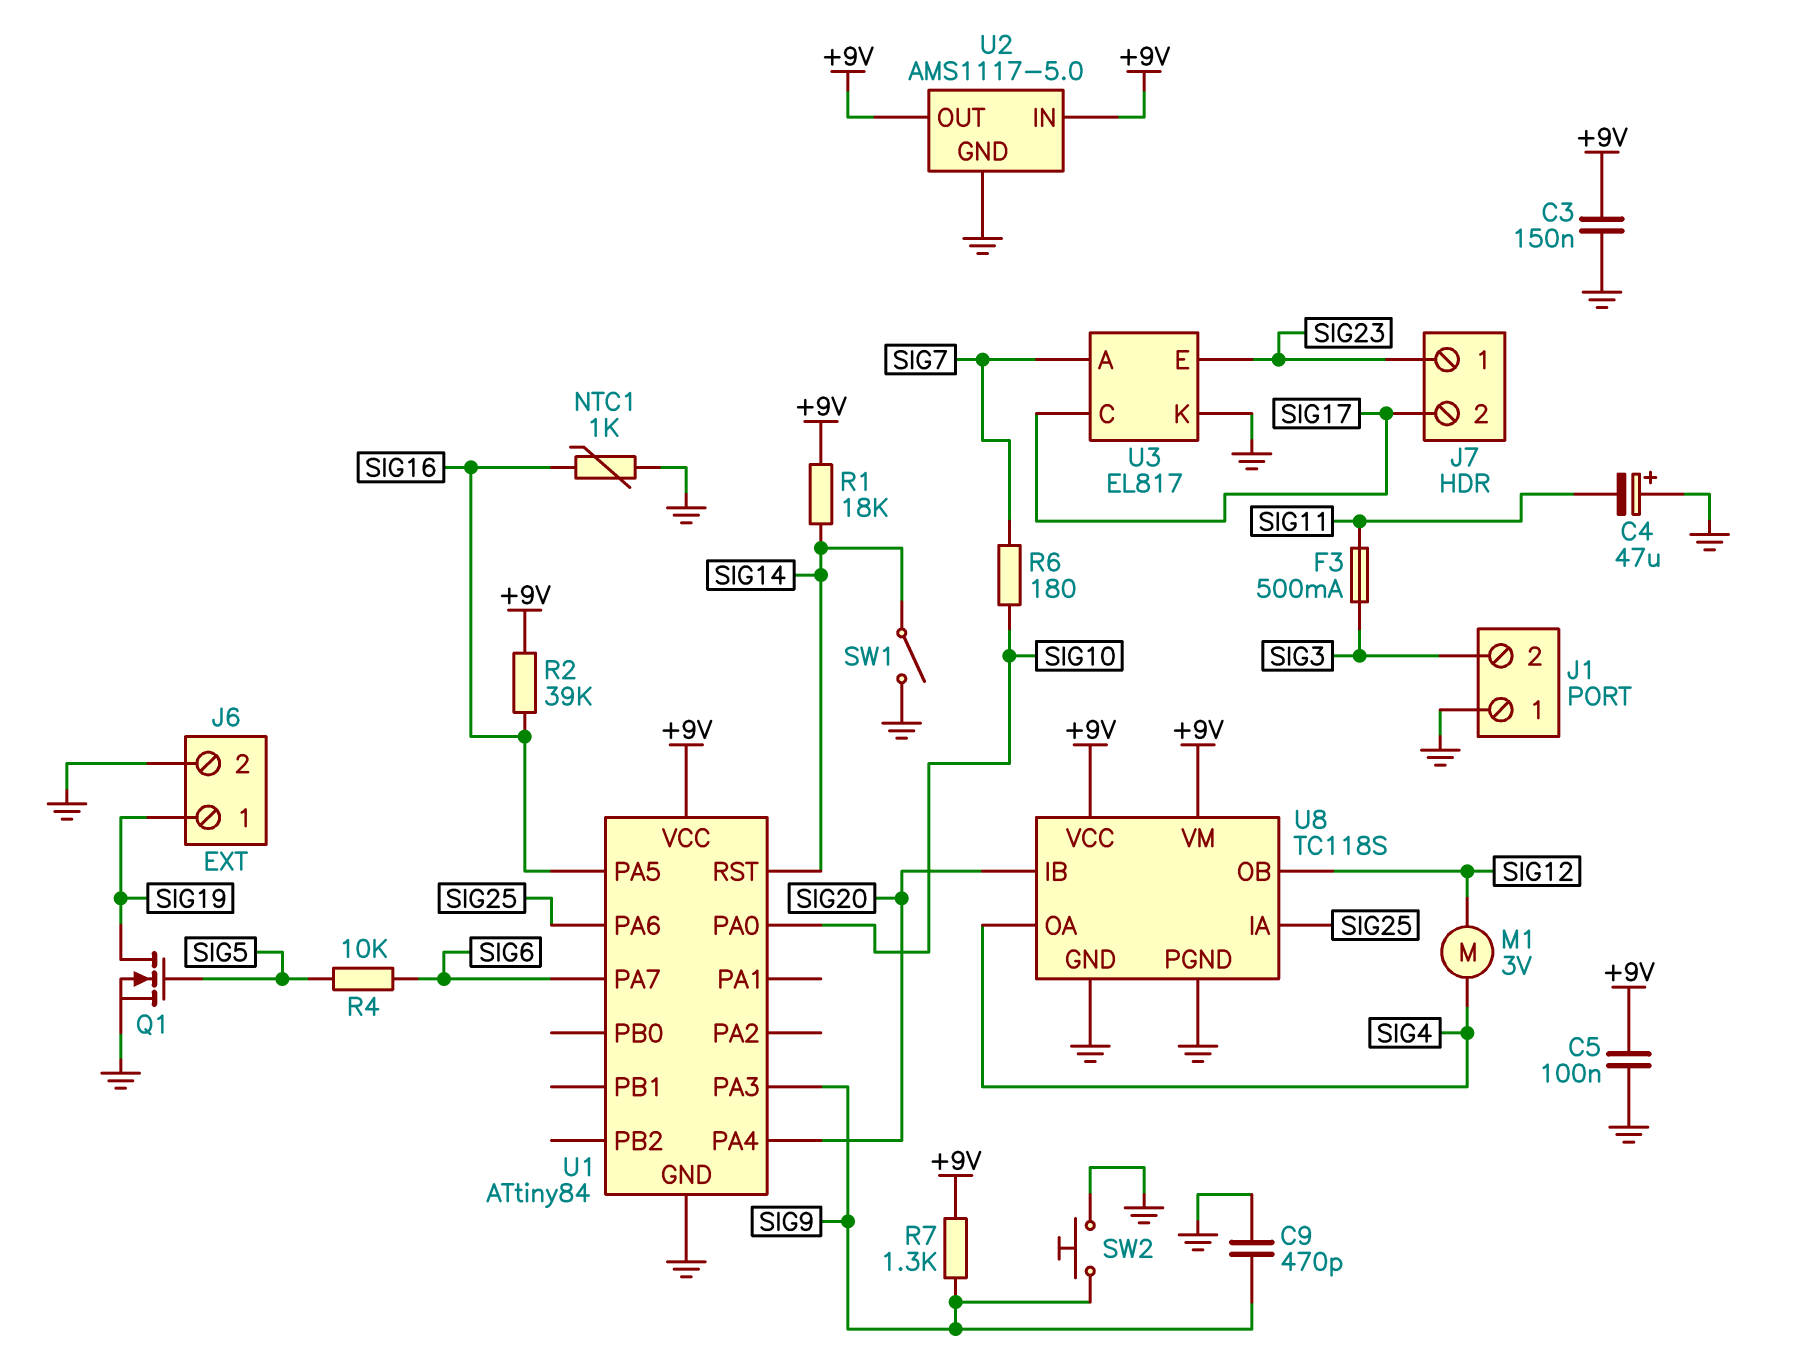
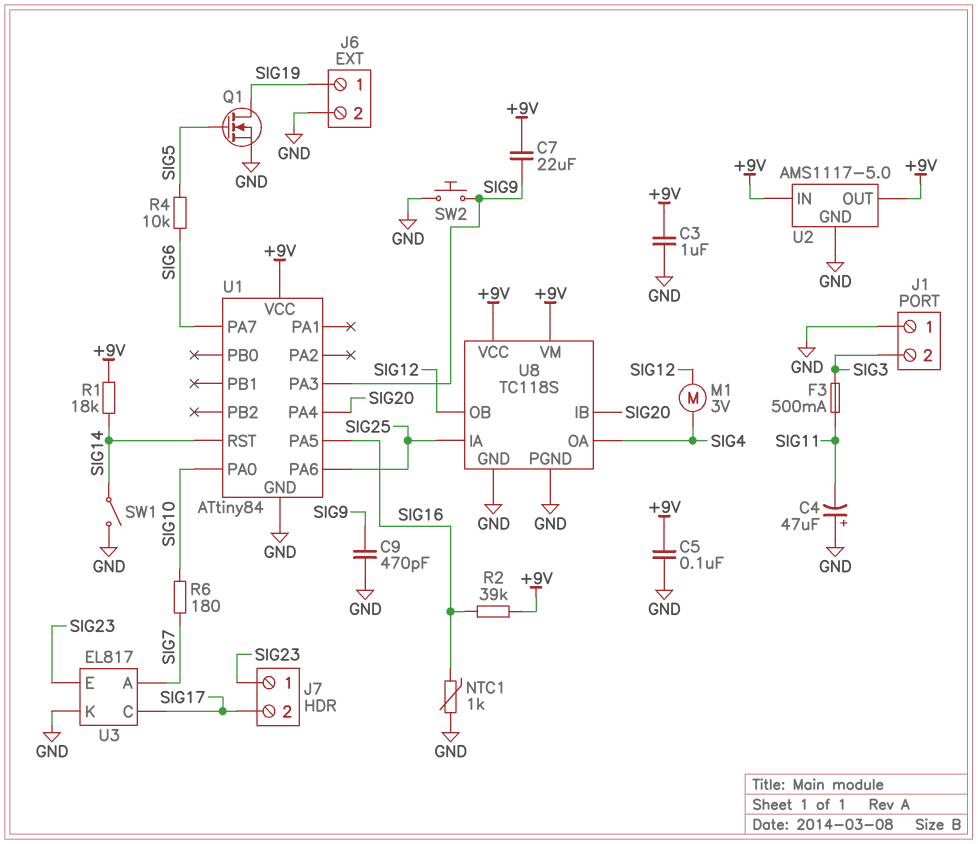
C3: 150nF (+9V, GND) -> 1uF (+9V, GND)
C7: none -> 22uF (+9V, SIG9)
R7: 1.3k (+9V, SIG9) -> none

